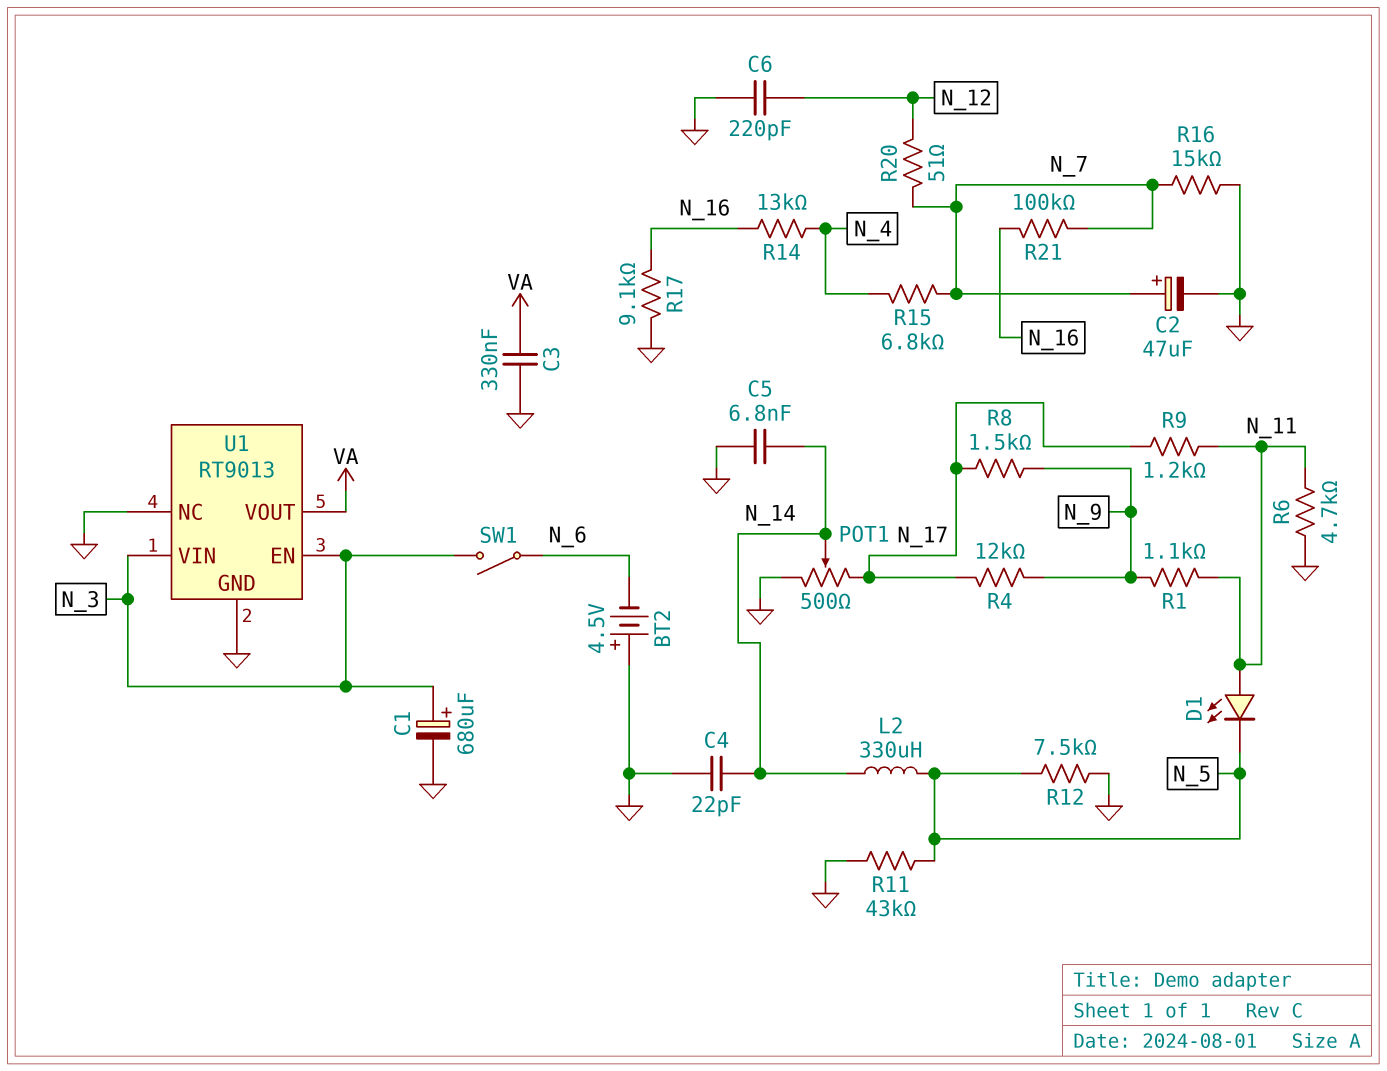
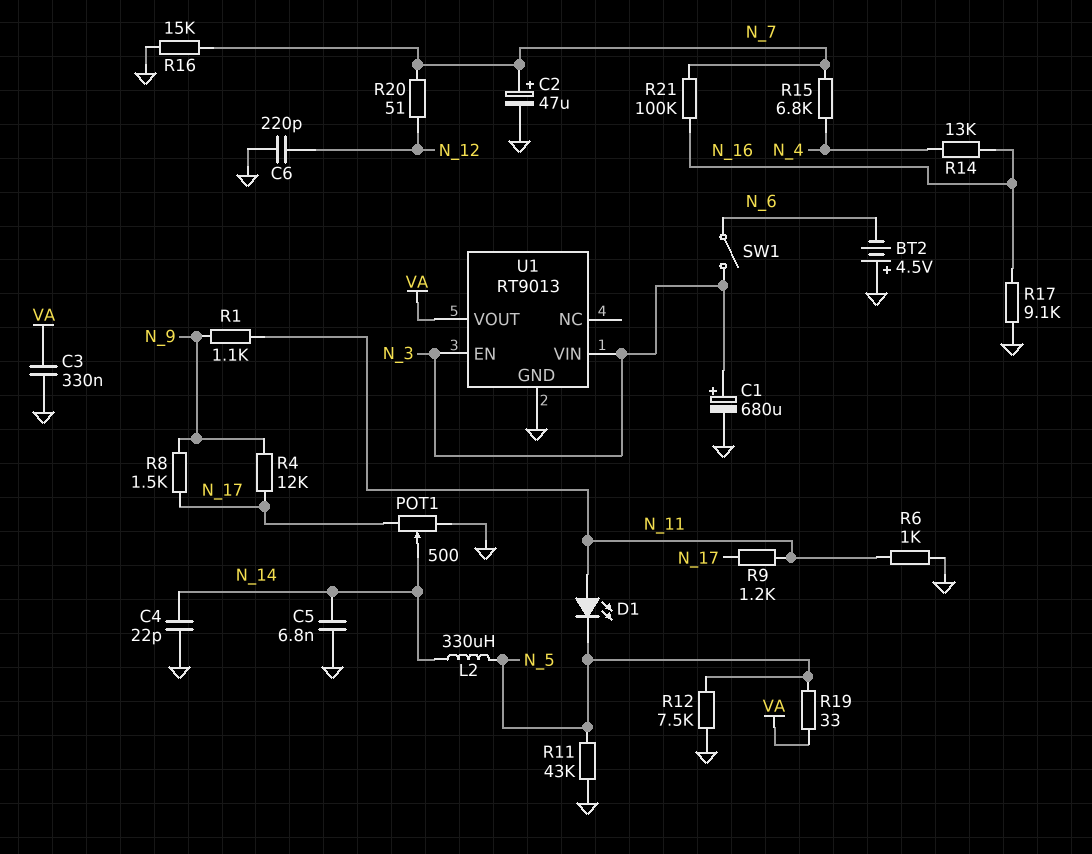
R6: 4.7k (GND, N_11) -> 1k (GND, N_11)
R19: none -> 33 (N_5, VA)
U1 pin NC: GND -> none

